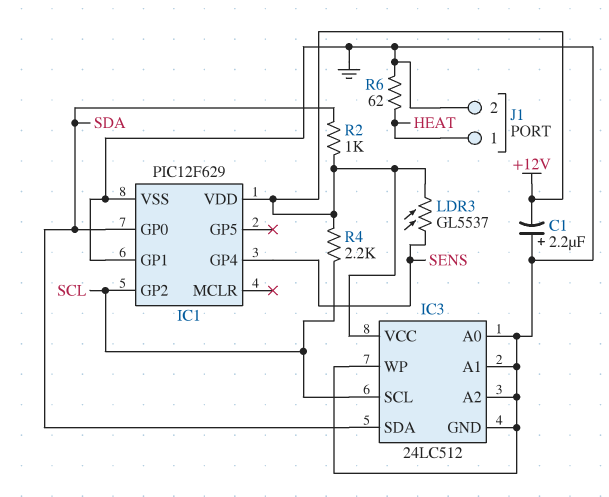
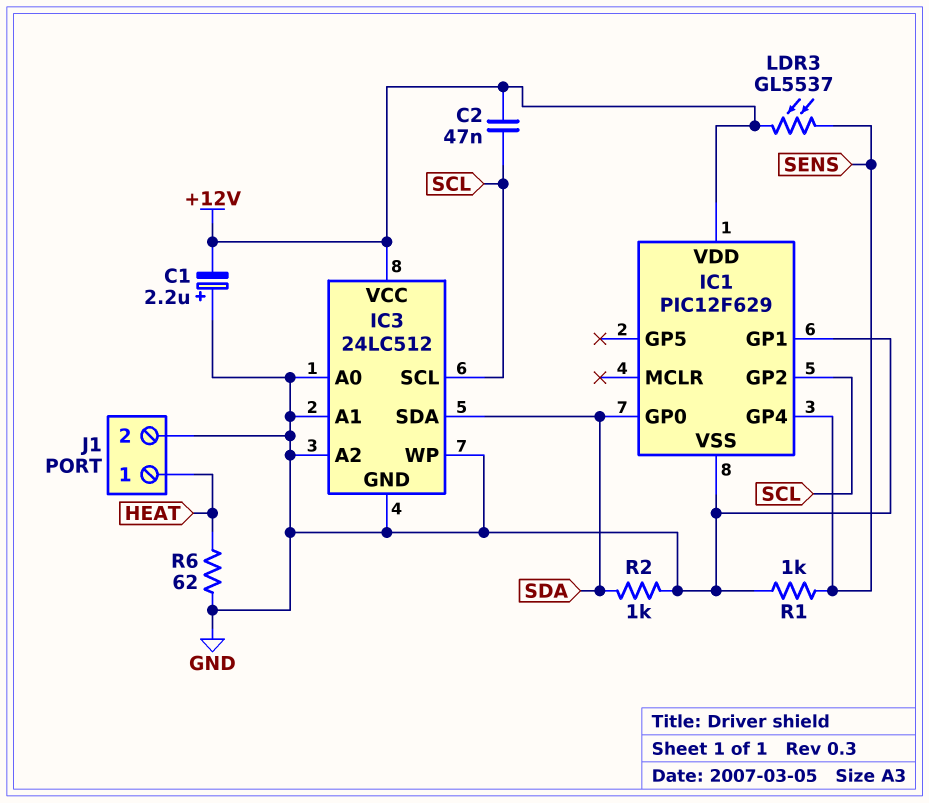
C2: none -> 47nF (+12V, SCL)
R1: none -> 1k (GND, SENS)
R2: 1k (+12V, SDA) -> 1k (GND, SDA)
R4: 2.2k (+12V, SCL) -> none

